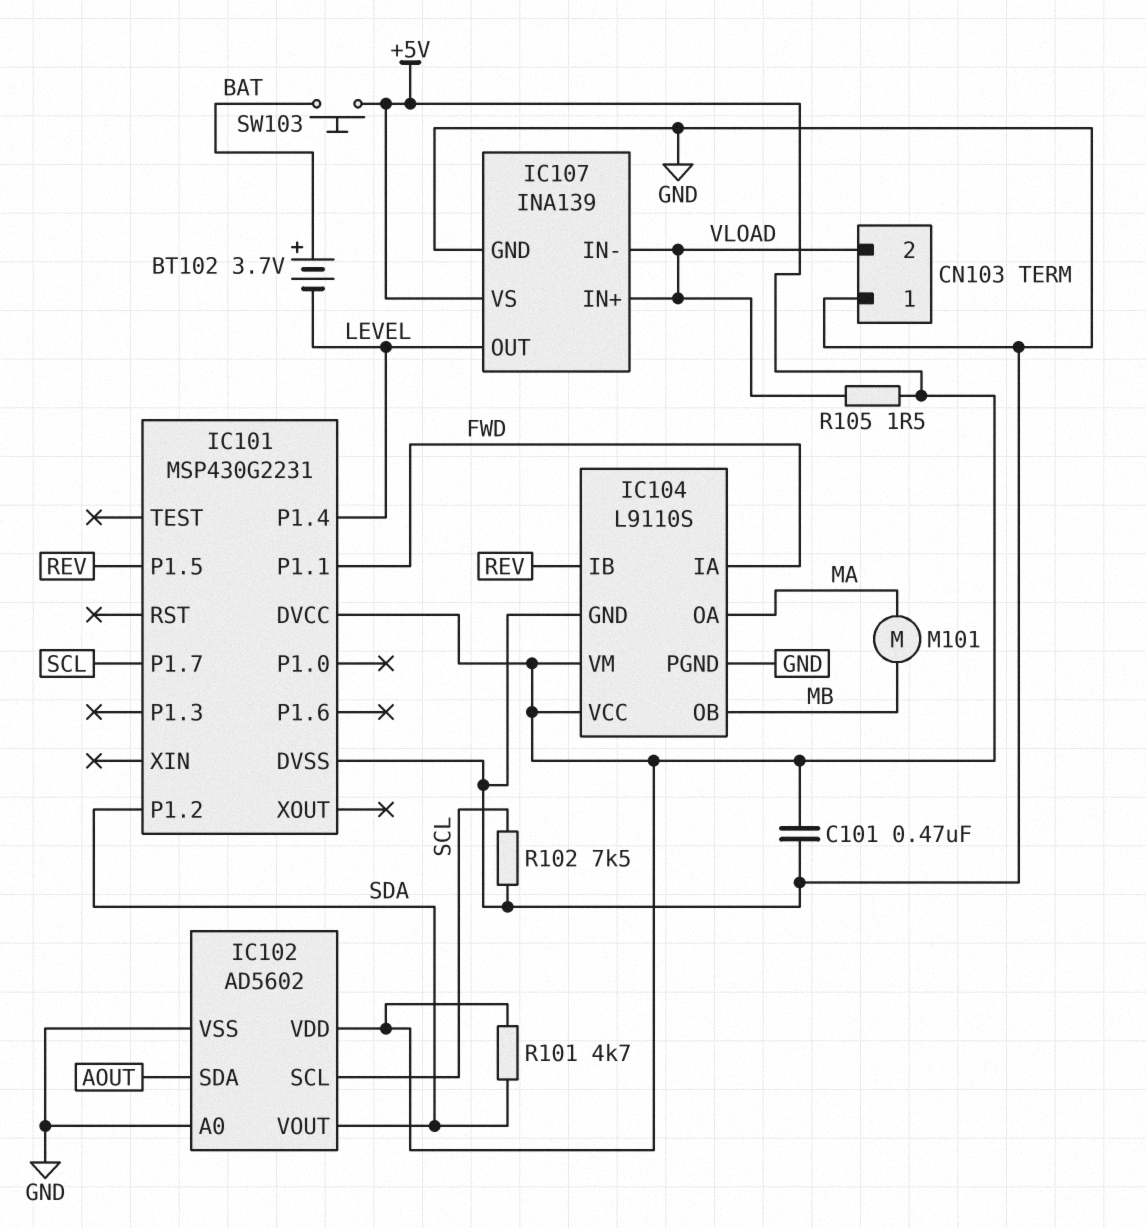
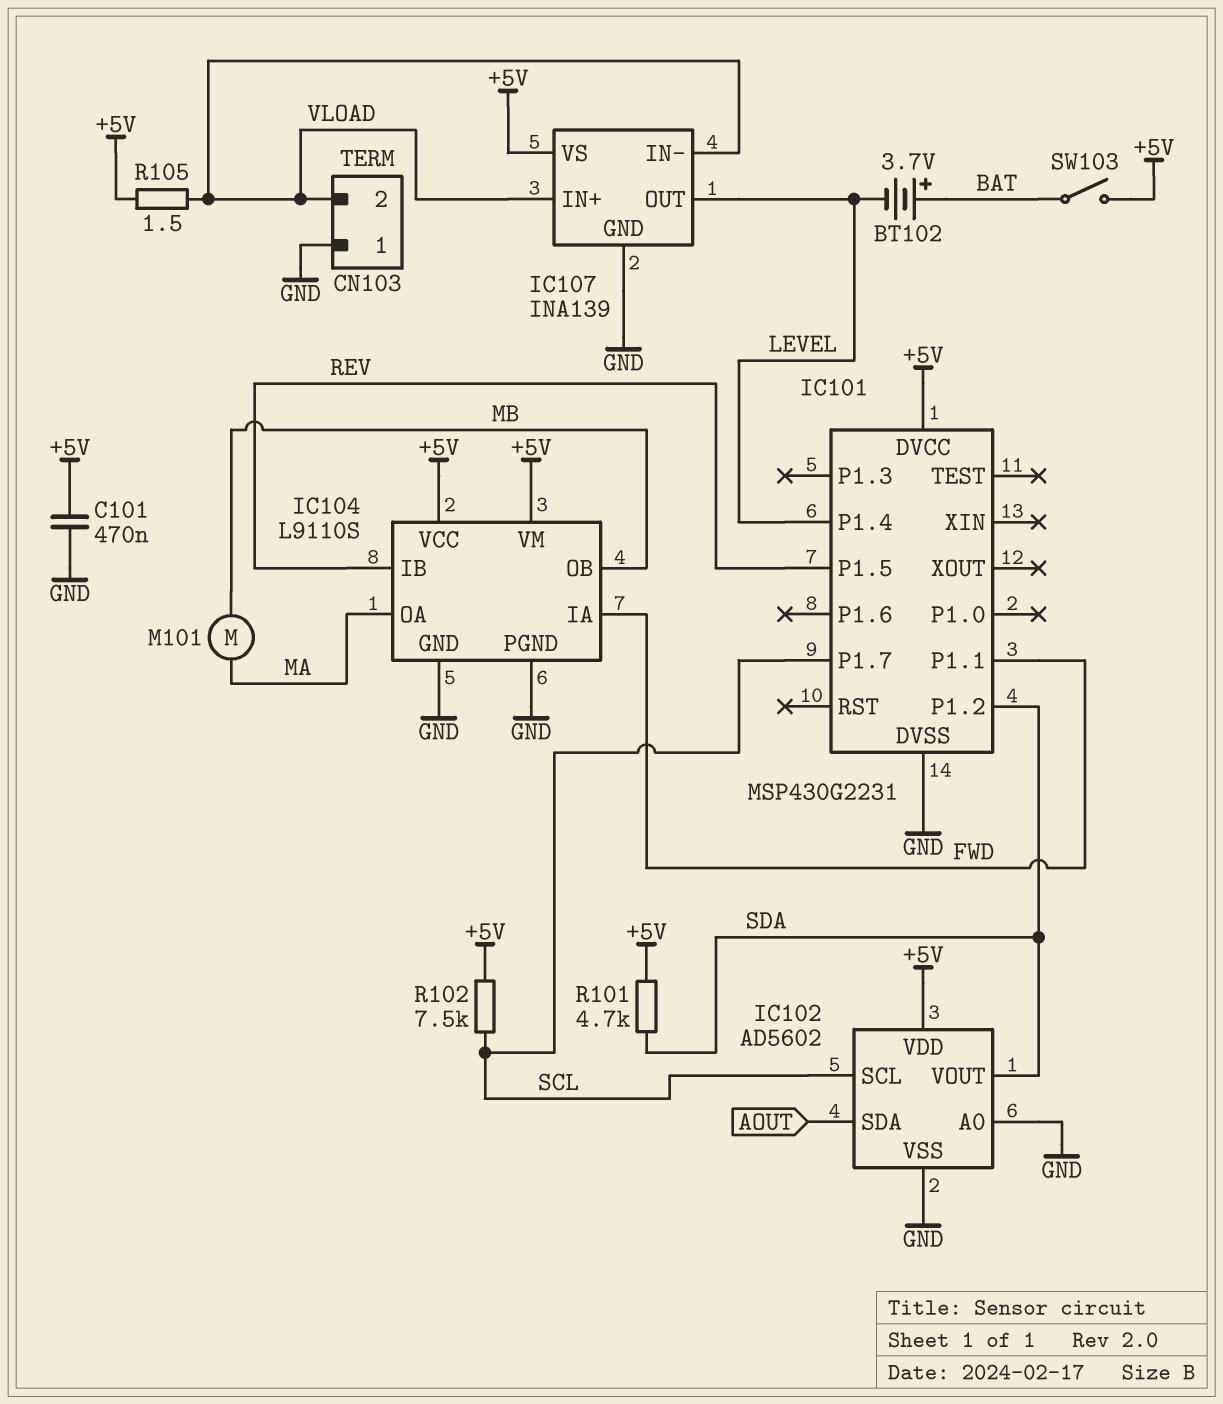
R102: 7.5k (GND, SCL) -> 7.5k (+5V, SCL)
SW103: button (+5V, BAT) -> switch (+5V, BAT)

